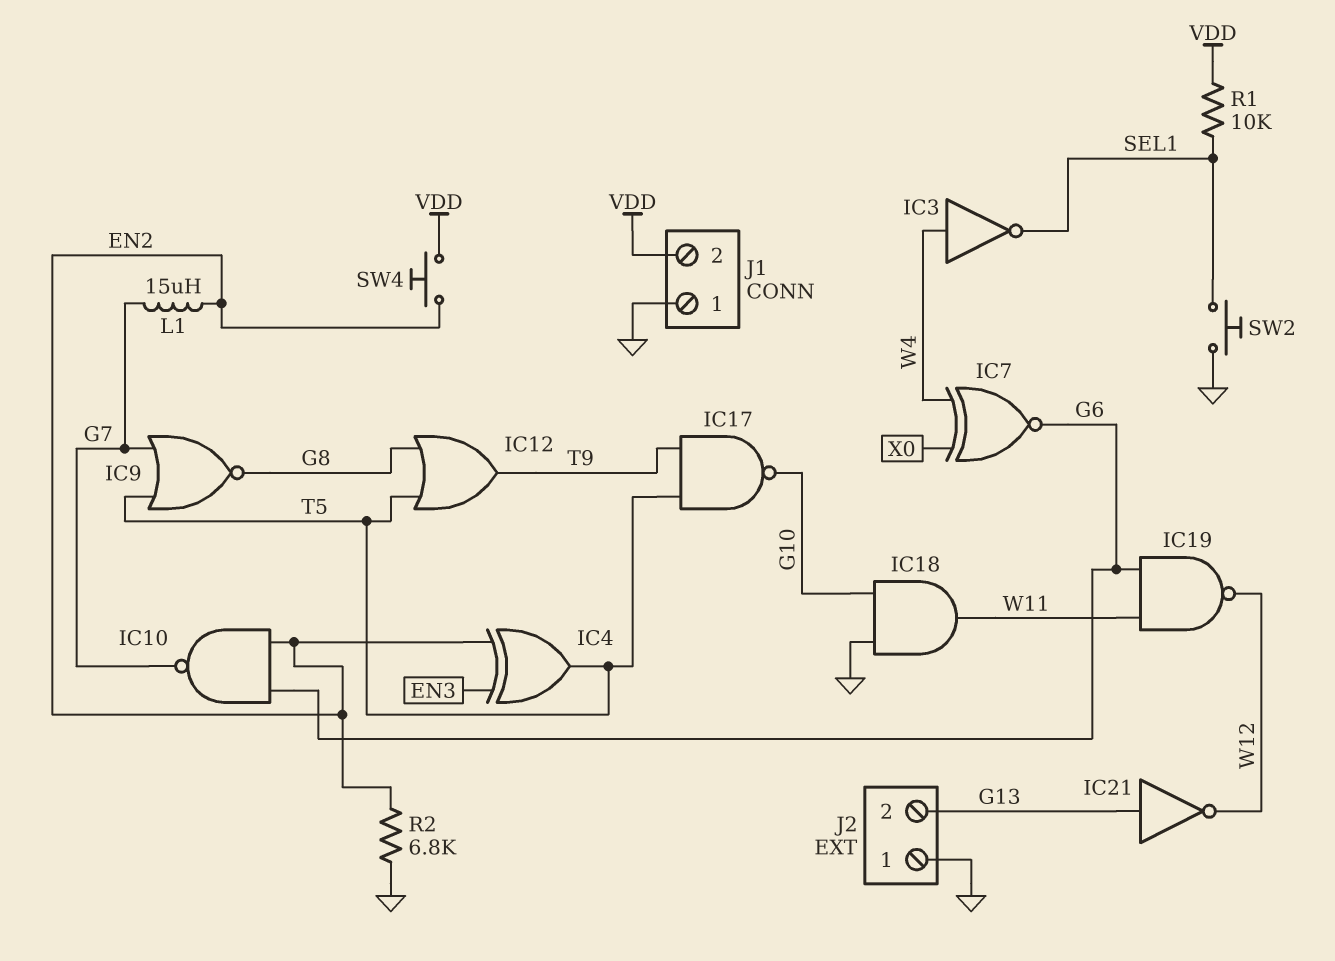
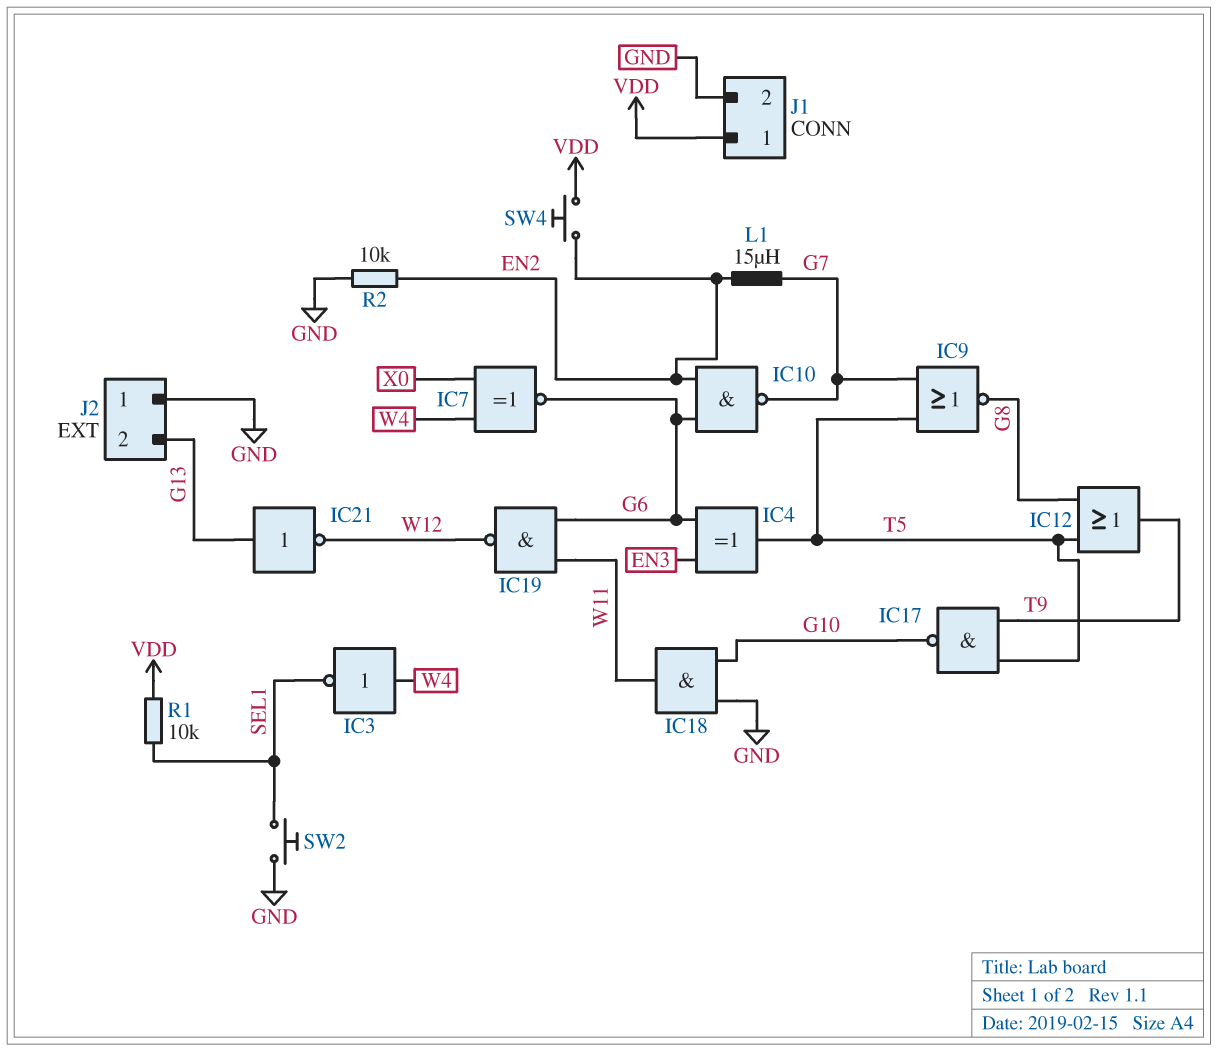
IC4: XOR (in EN2, in EN3, out T5) -> XOR (in EN3, in G6, out T5)
J1 pin 1: GND -> VDD
J1 pin 2: VDD -> GND
R2: 6.8k (EN2, GND) -> 10k (EN2, GND)

